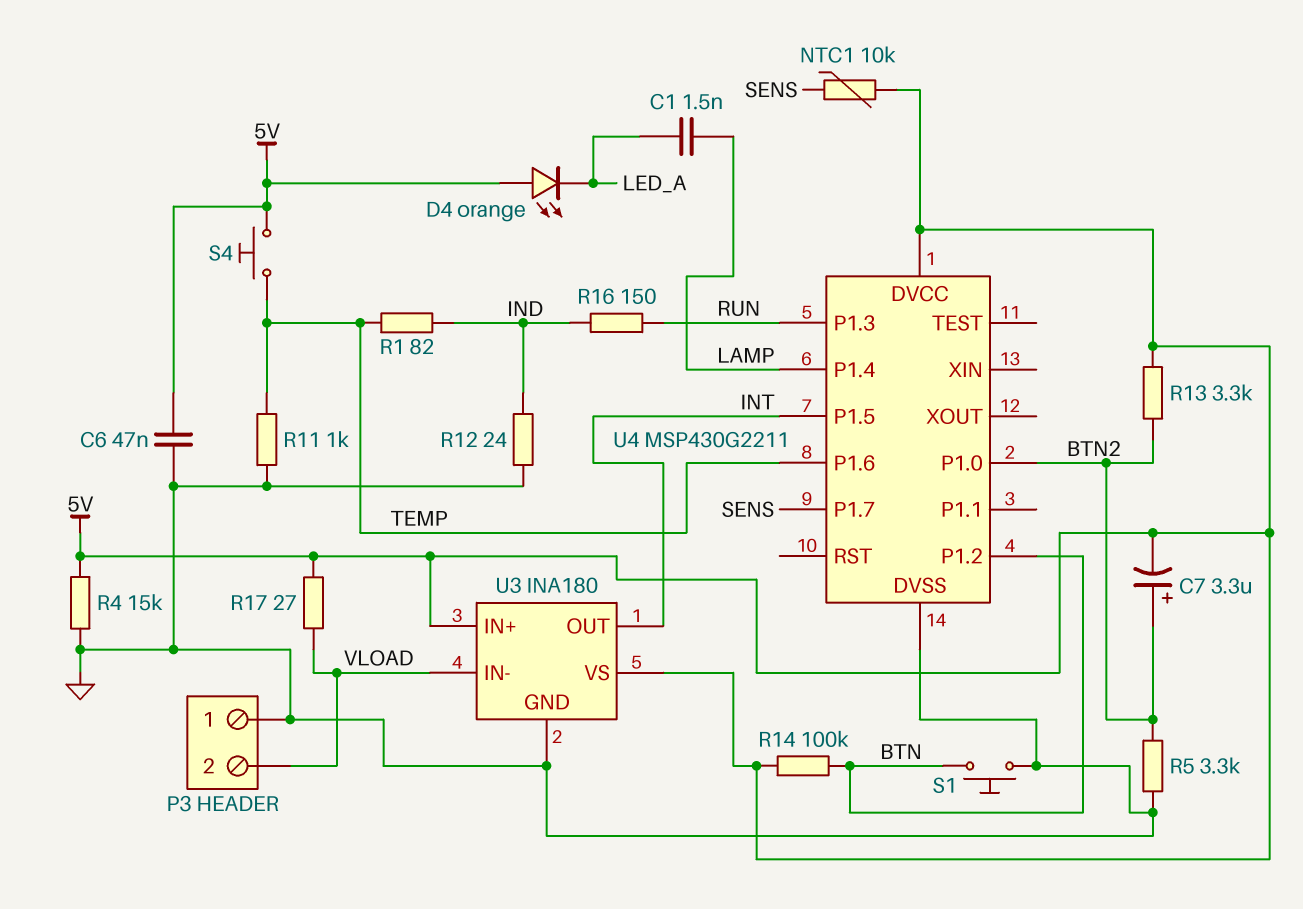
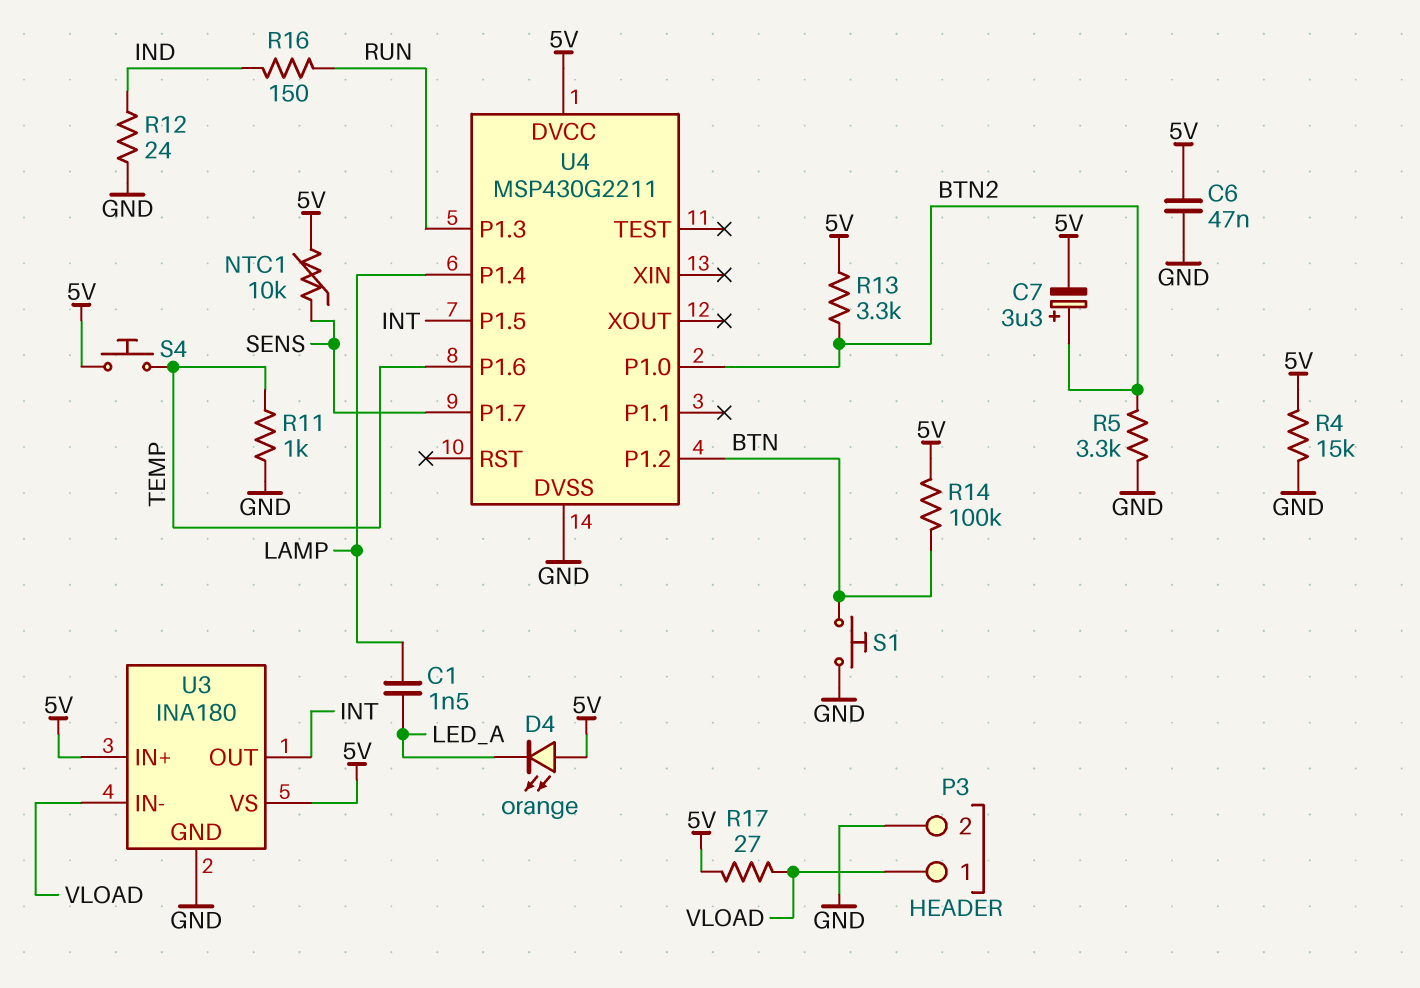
P3 pin 1: GND -> VLOAD
P3 pin 2: VLOAD -> GND
R1: 82 (IND, TEMP) -> none

